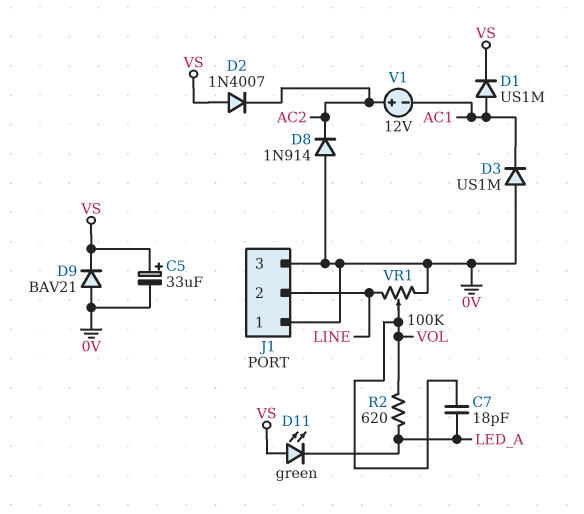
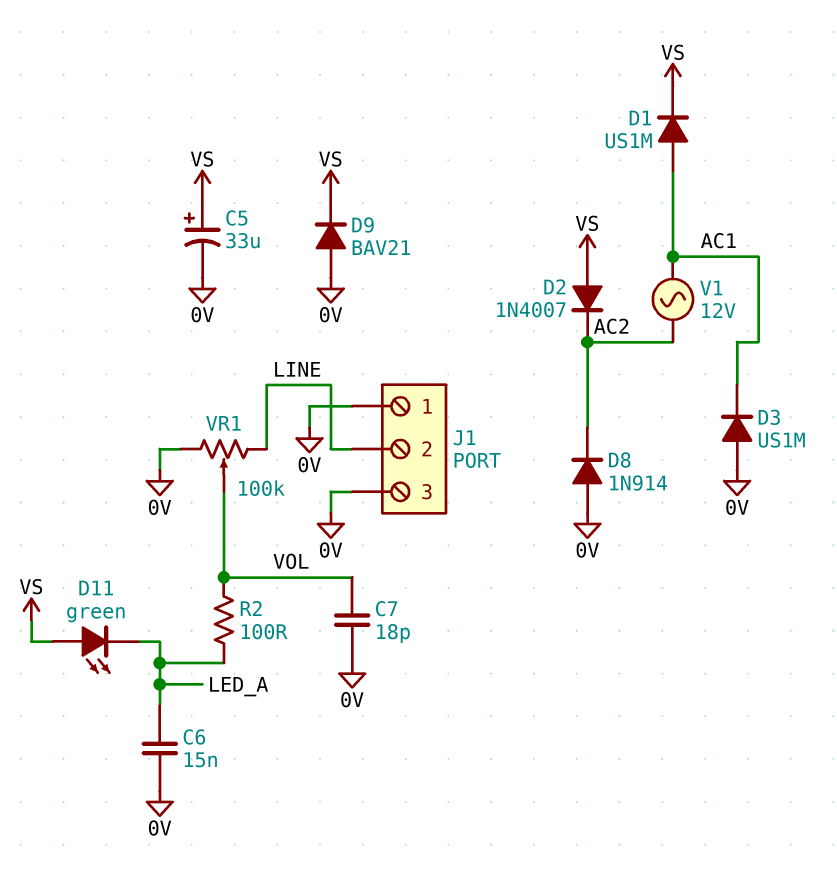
C6: none -> 15nF (0V, LED_A)
C7: 18pF (LED_A, VOL) -> 18pF (0V, VOL)
R2: 620 (LED_A, VOL) -> 100 (LED_A, VOL)
V1: 12V (plus AC2, minus AC1) -> AC 12V (AC1, AC2)

